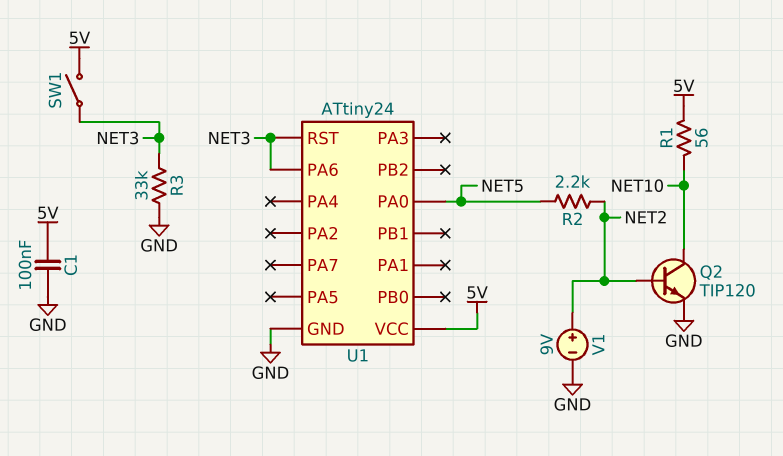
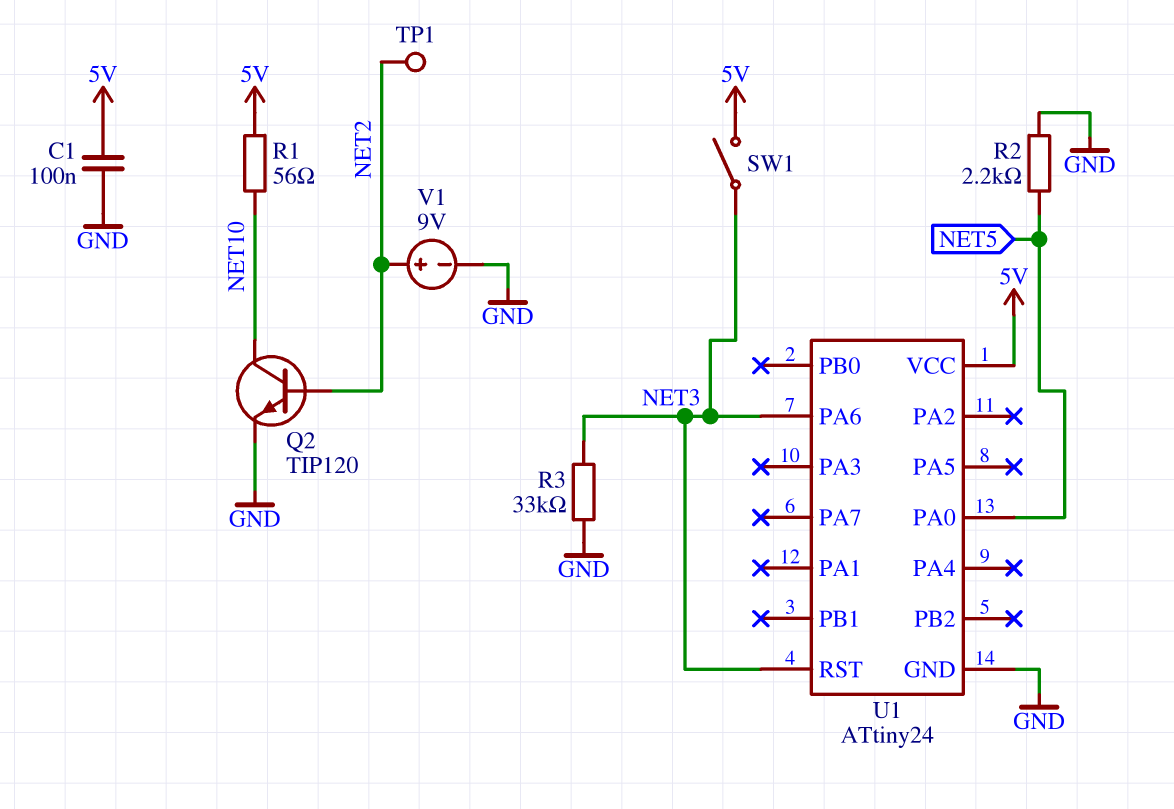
R2: 2.2k (NET2, NET5) -> 2.2k (GND, NET5)
TP1: none -> test point (NET2)

